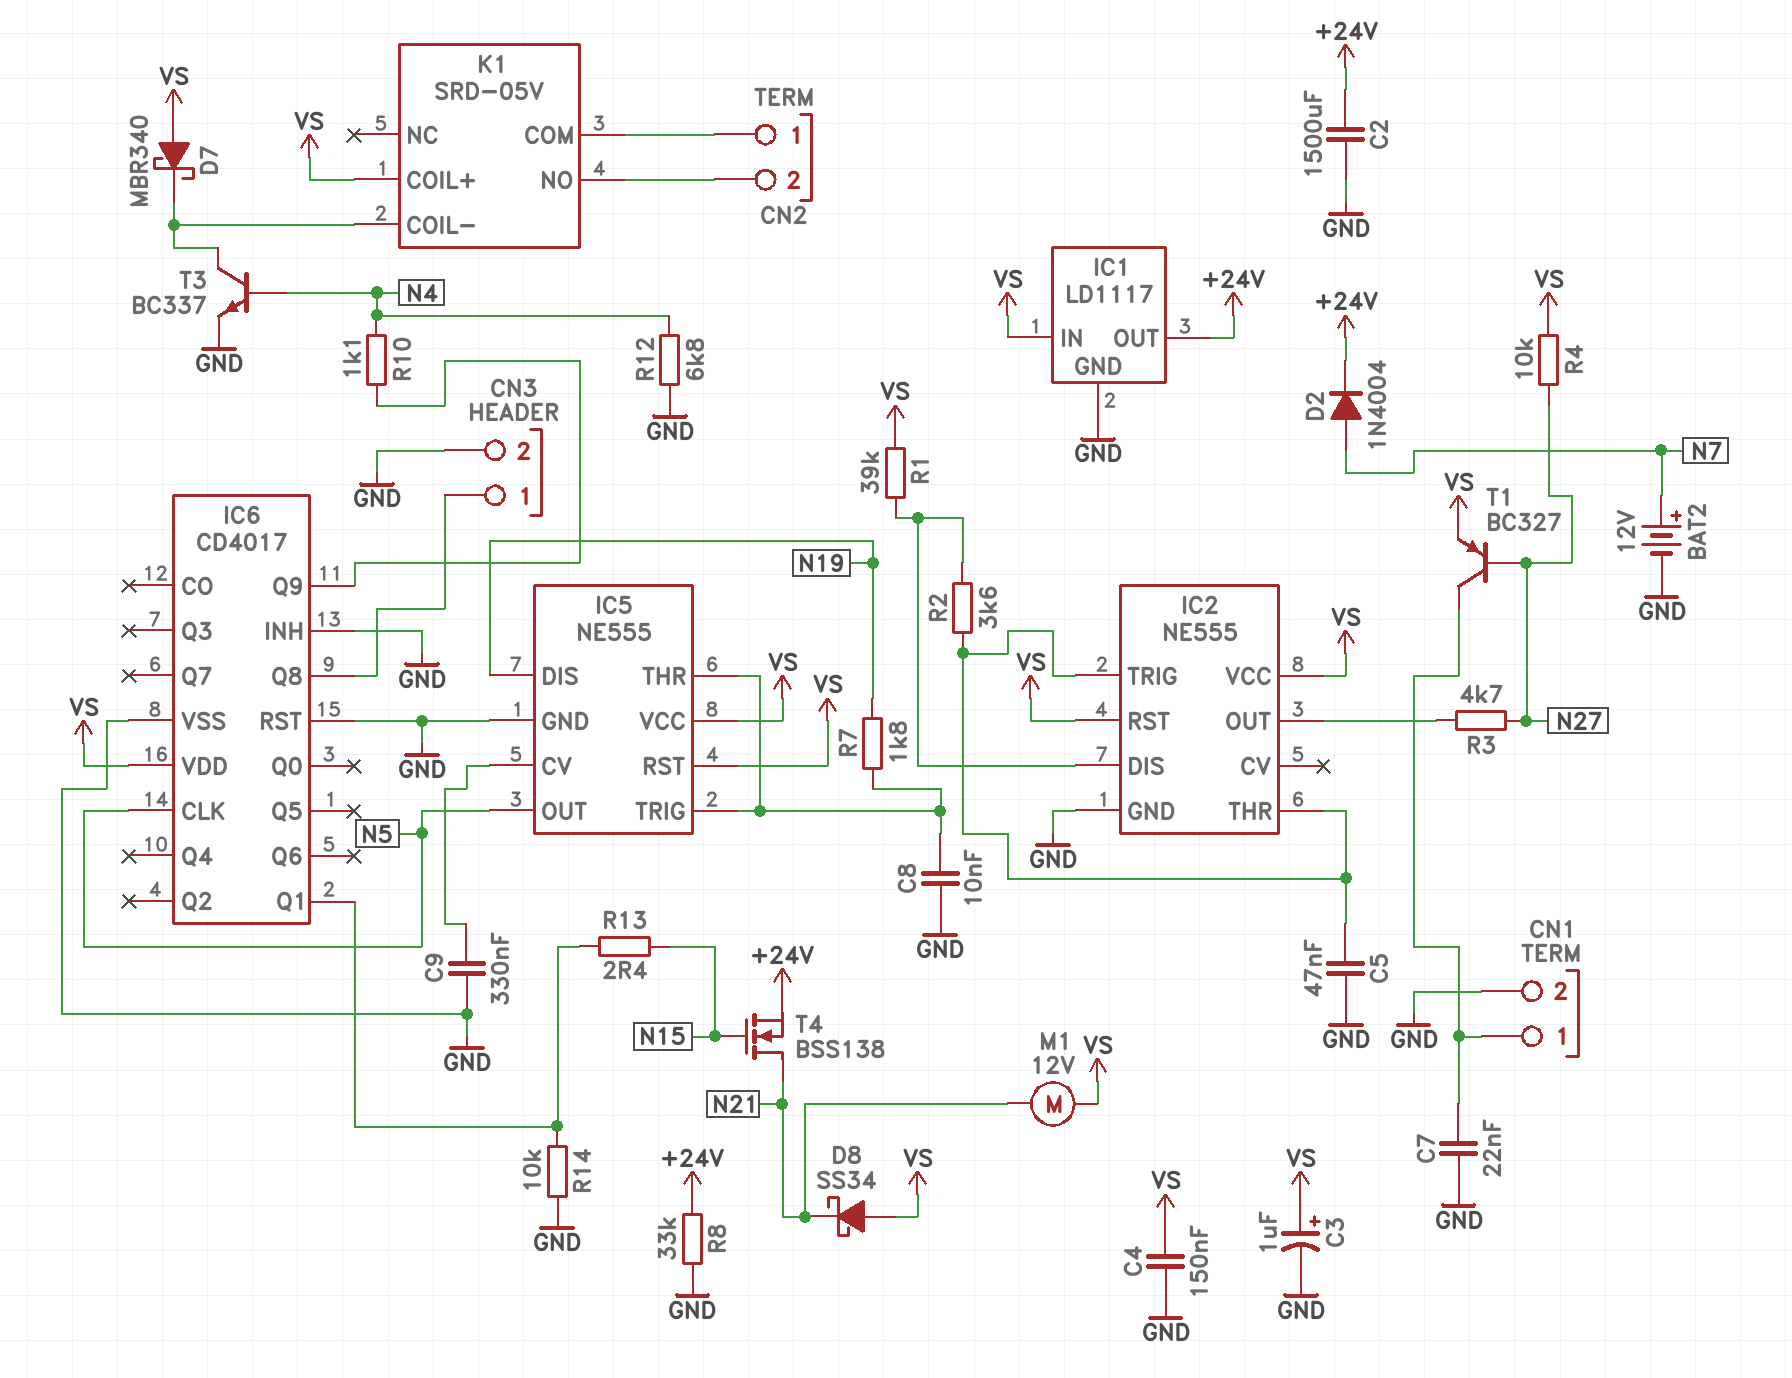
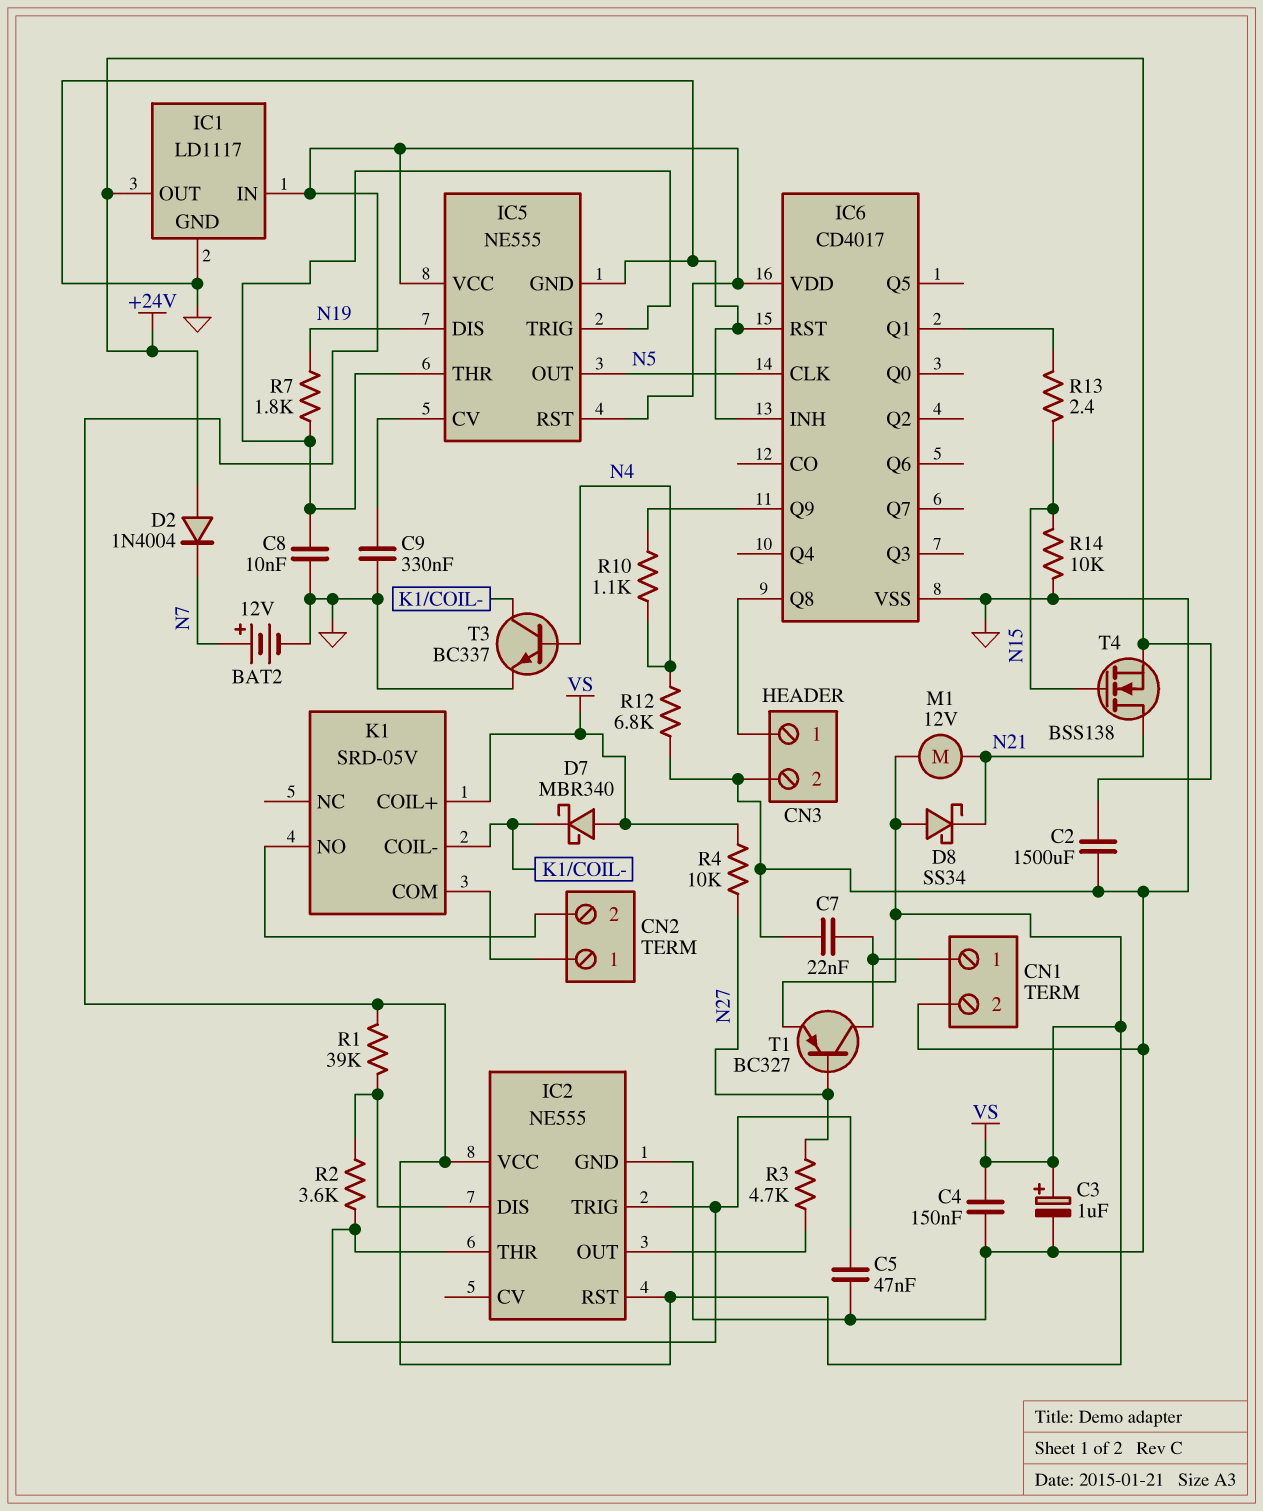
D2: diode 1N4004 (A N7, K +24V) -> diode 1N4004 (A +24V, K N7)
R8: 33k (+24V, GND) -> none
R14: 10k (GND, IC6/Q1) -> 10k (GND, N15)

